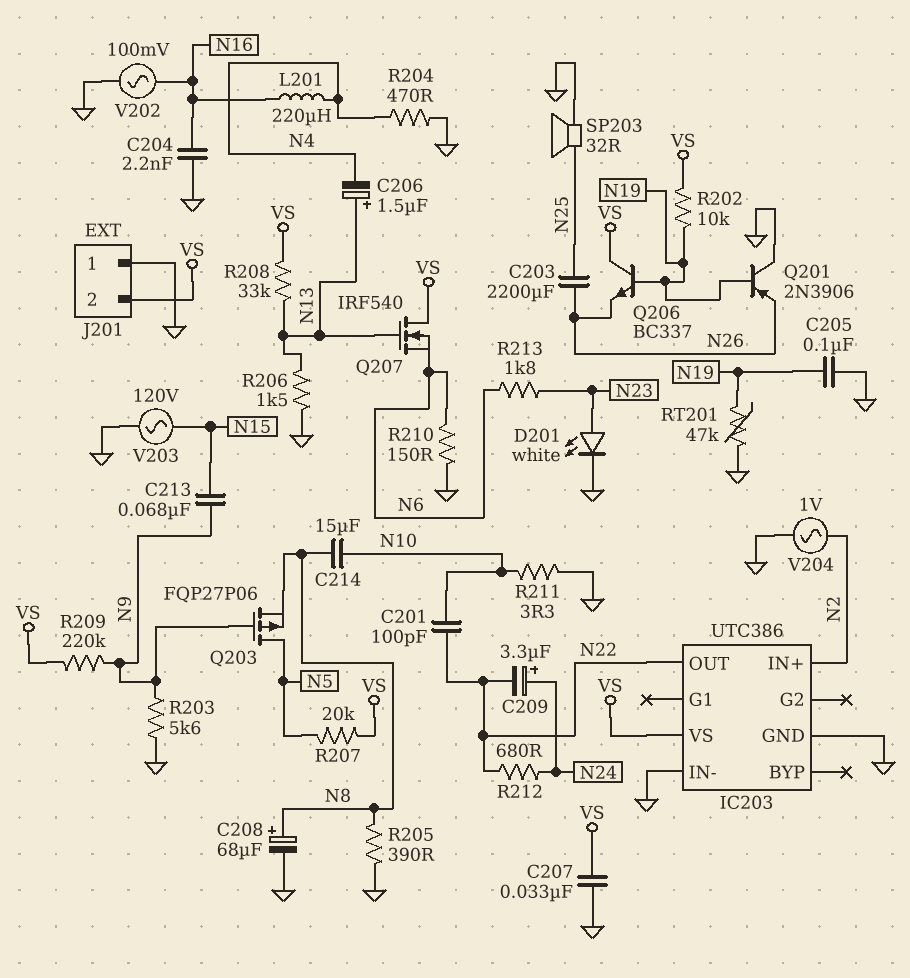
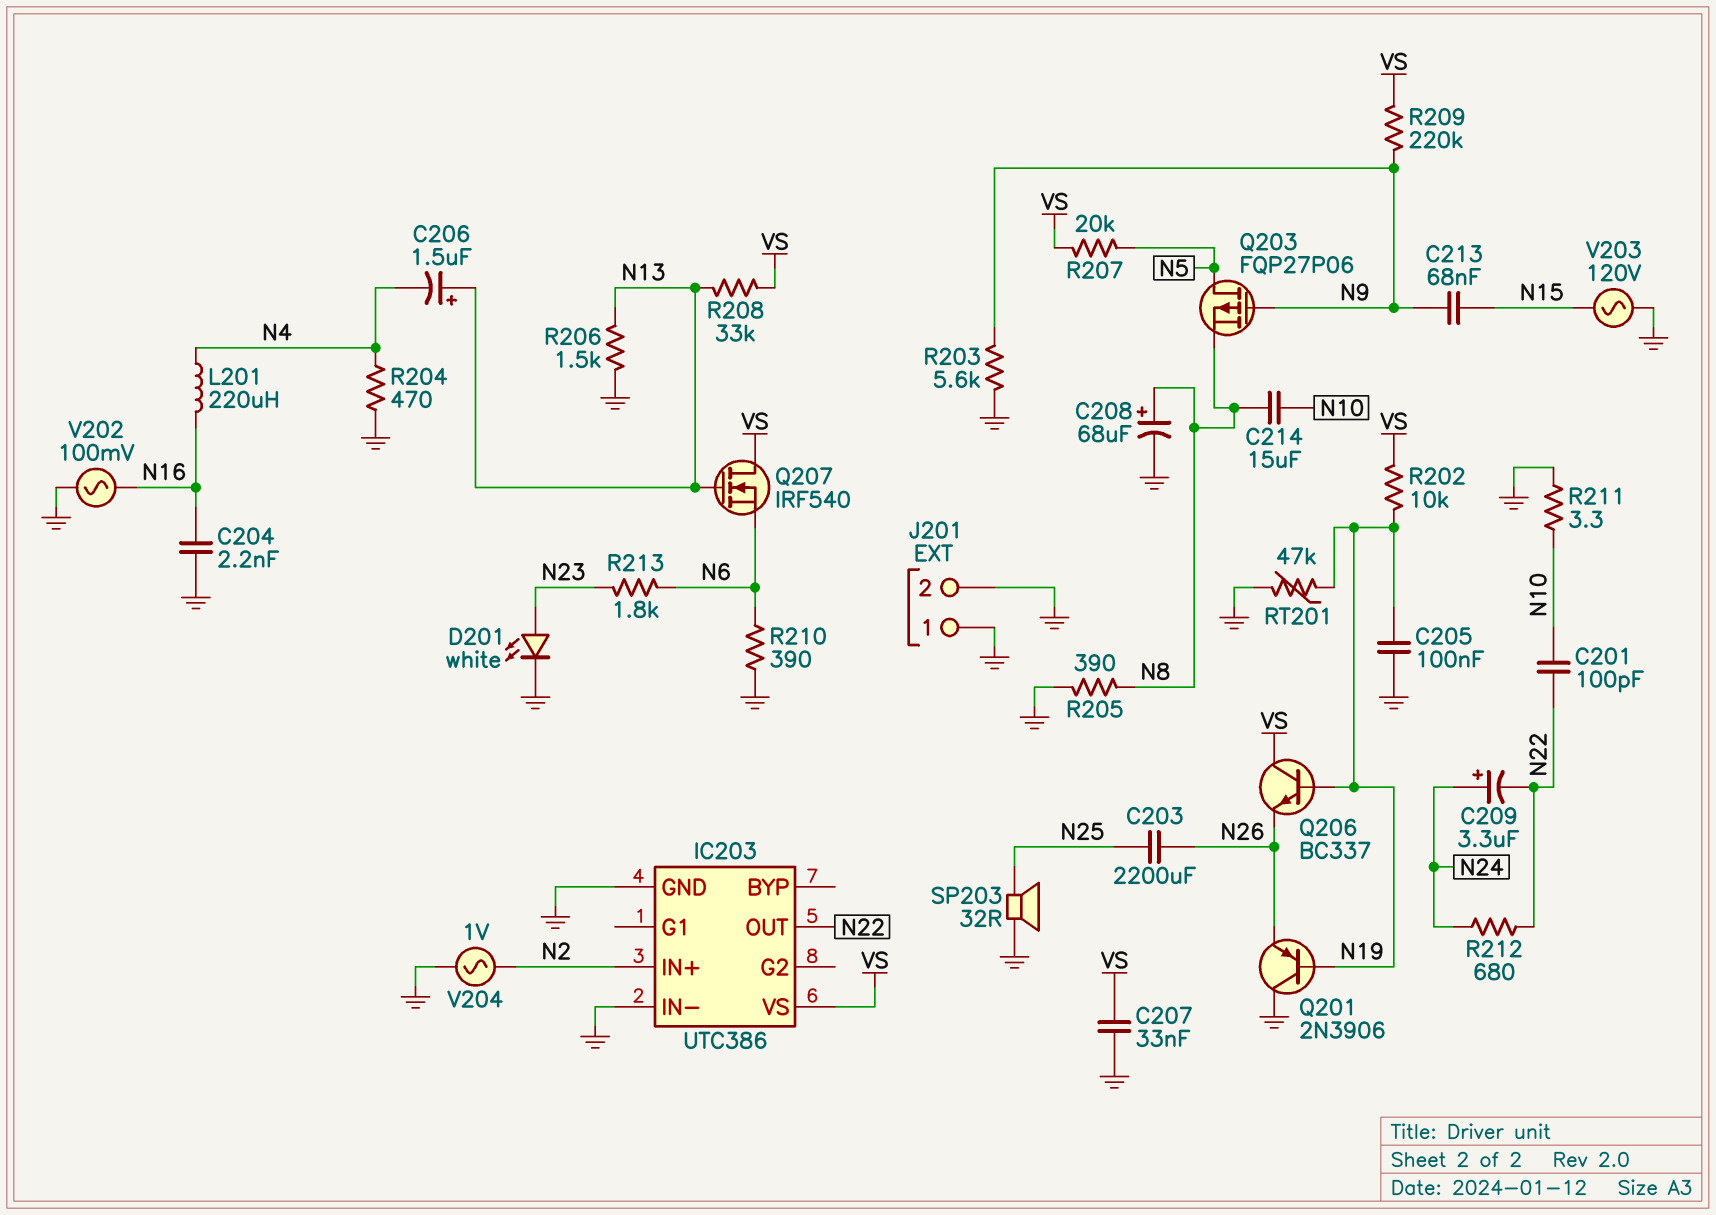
J201 pin 2: VS -> GND
R210: 150 (GND, N6) -> 390 (GND, N6)

